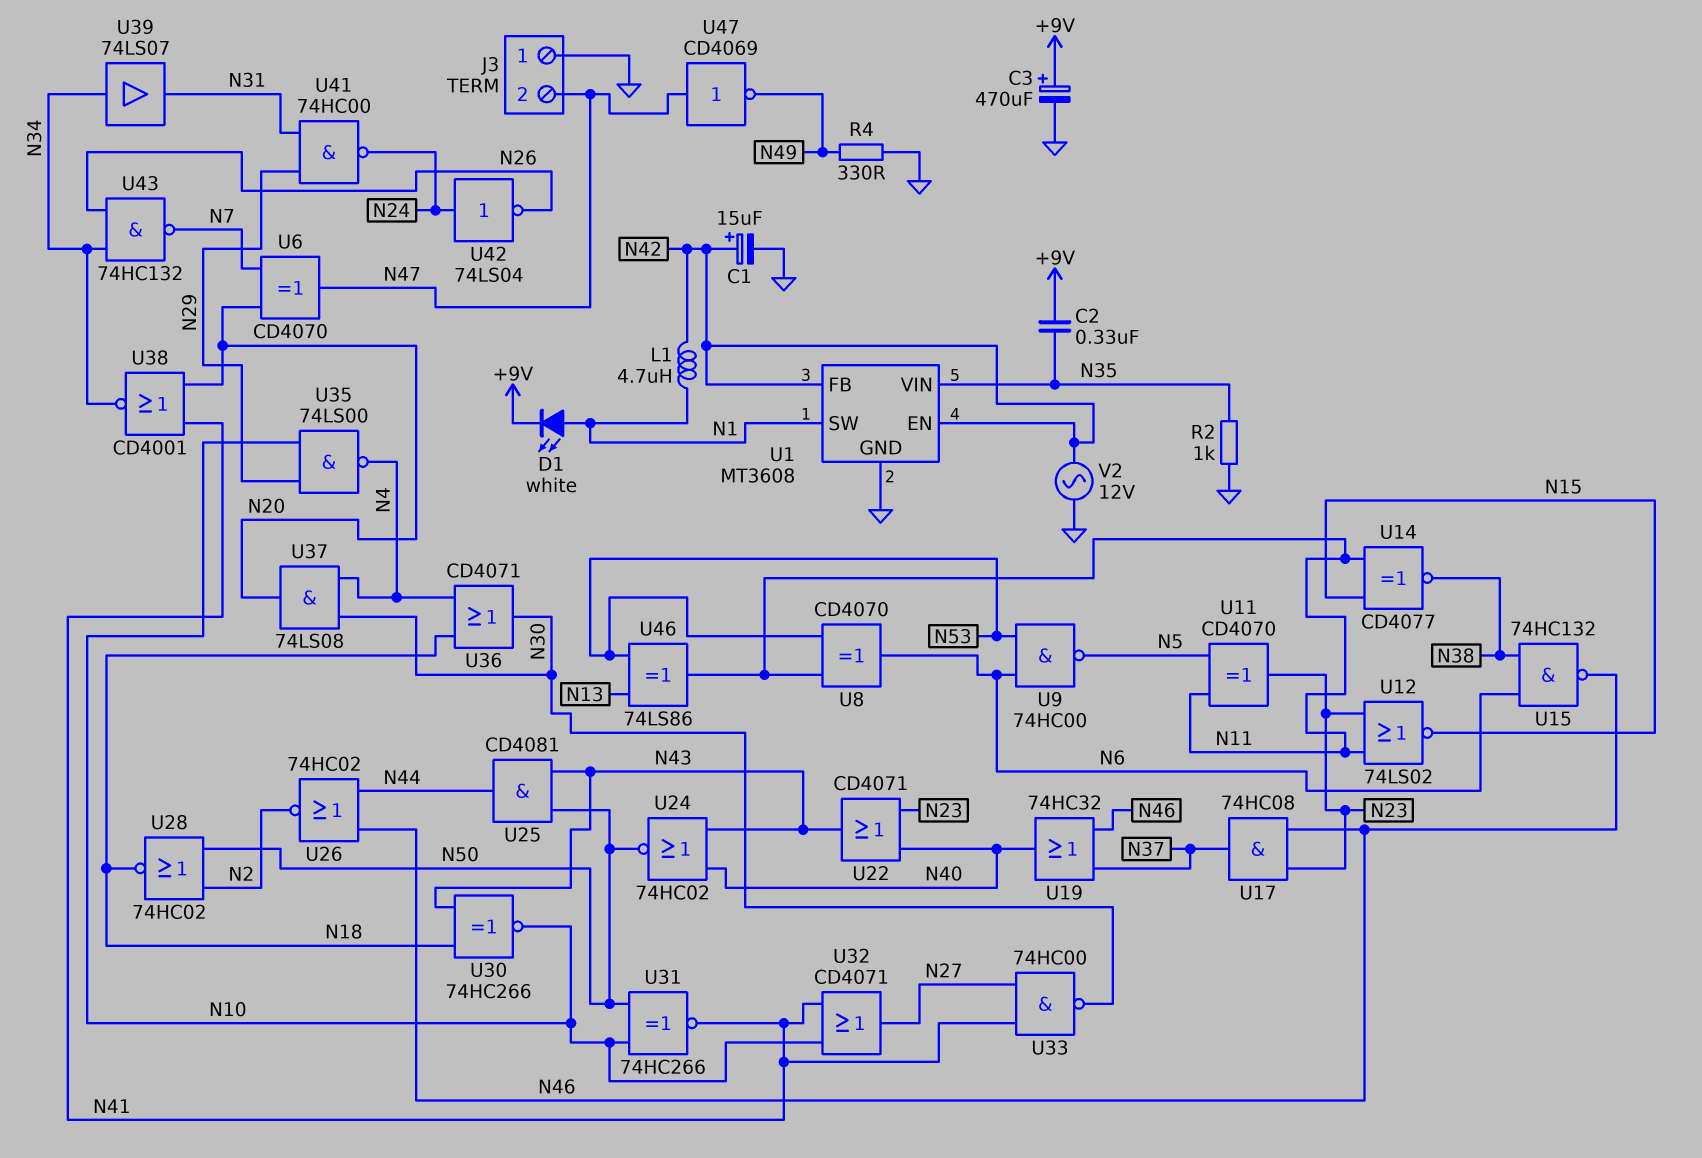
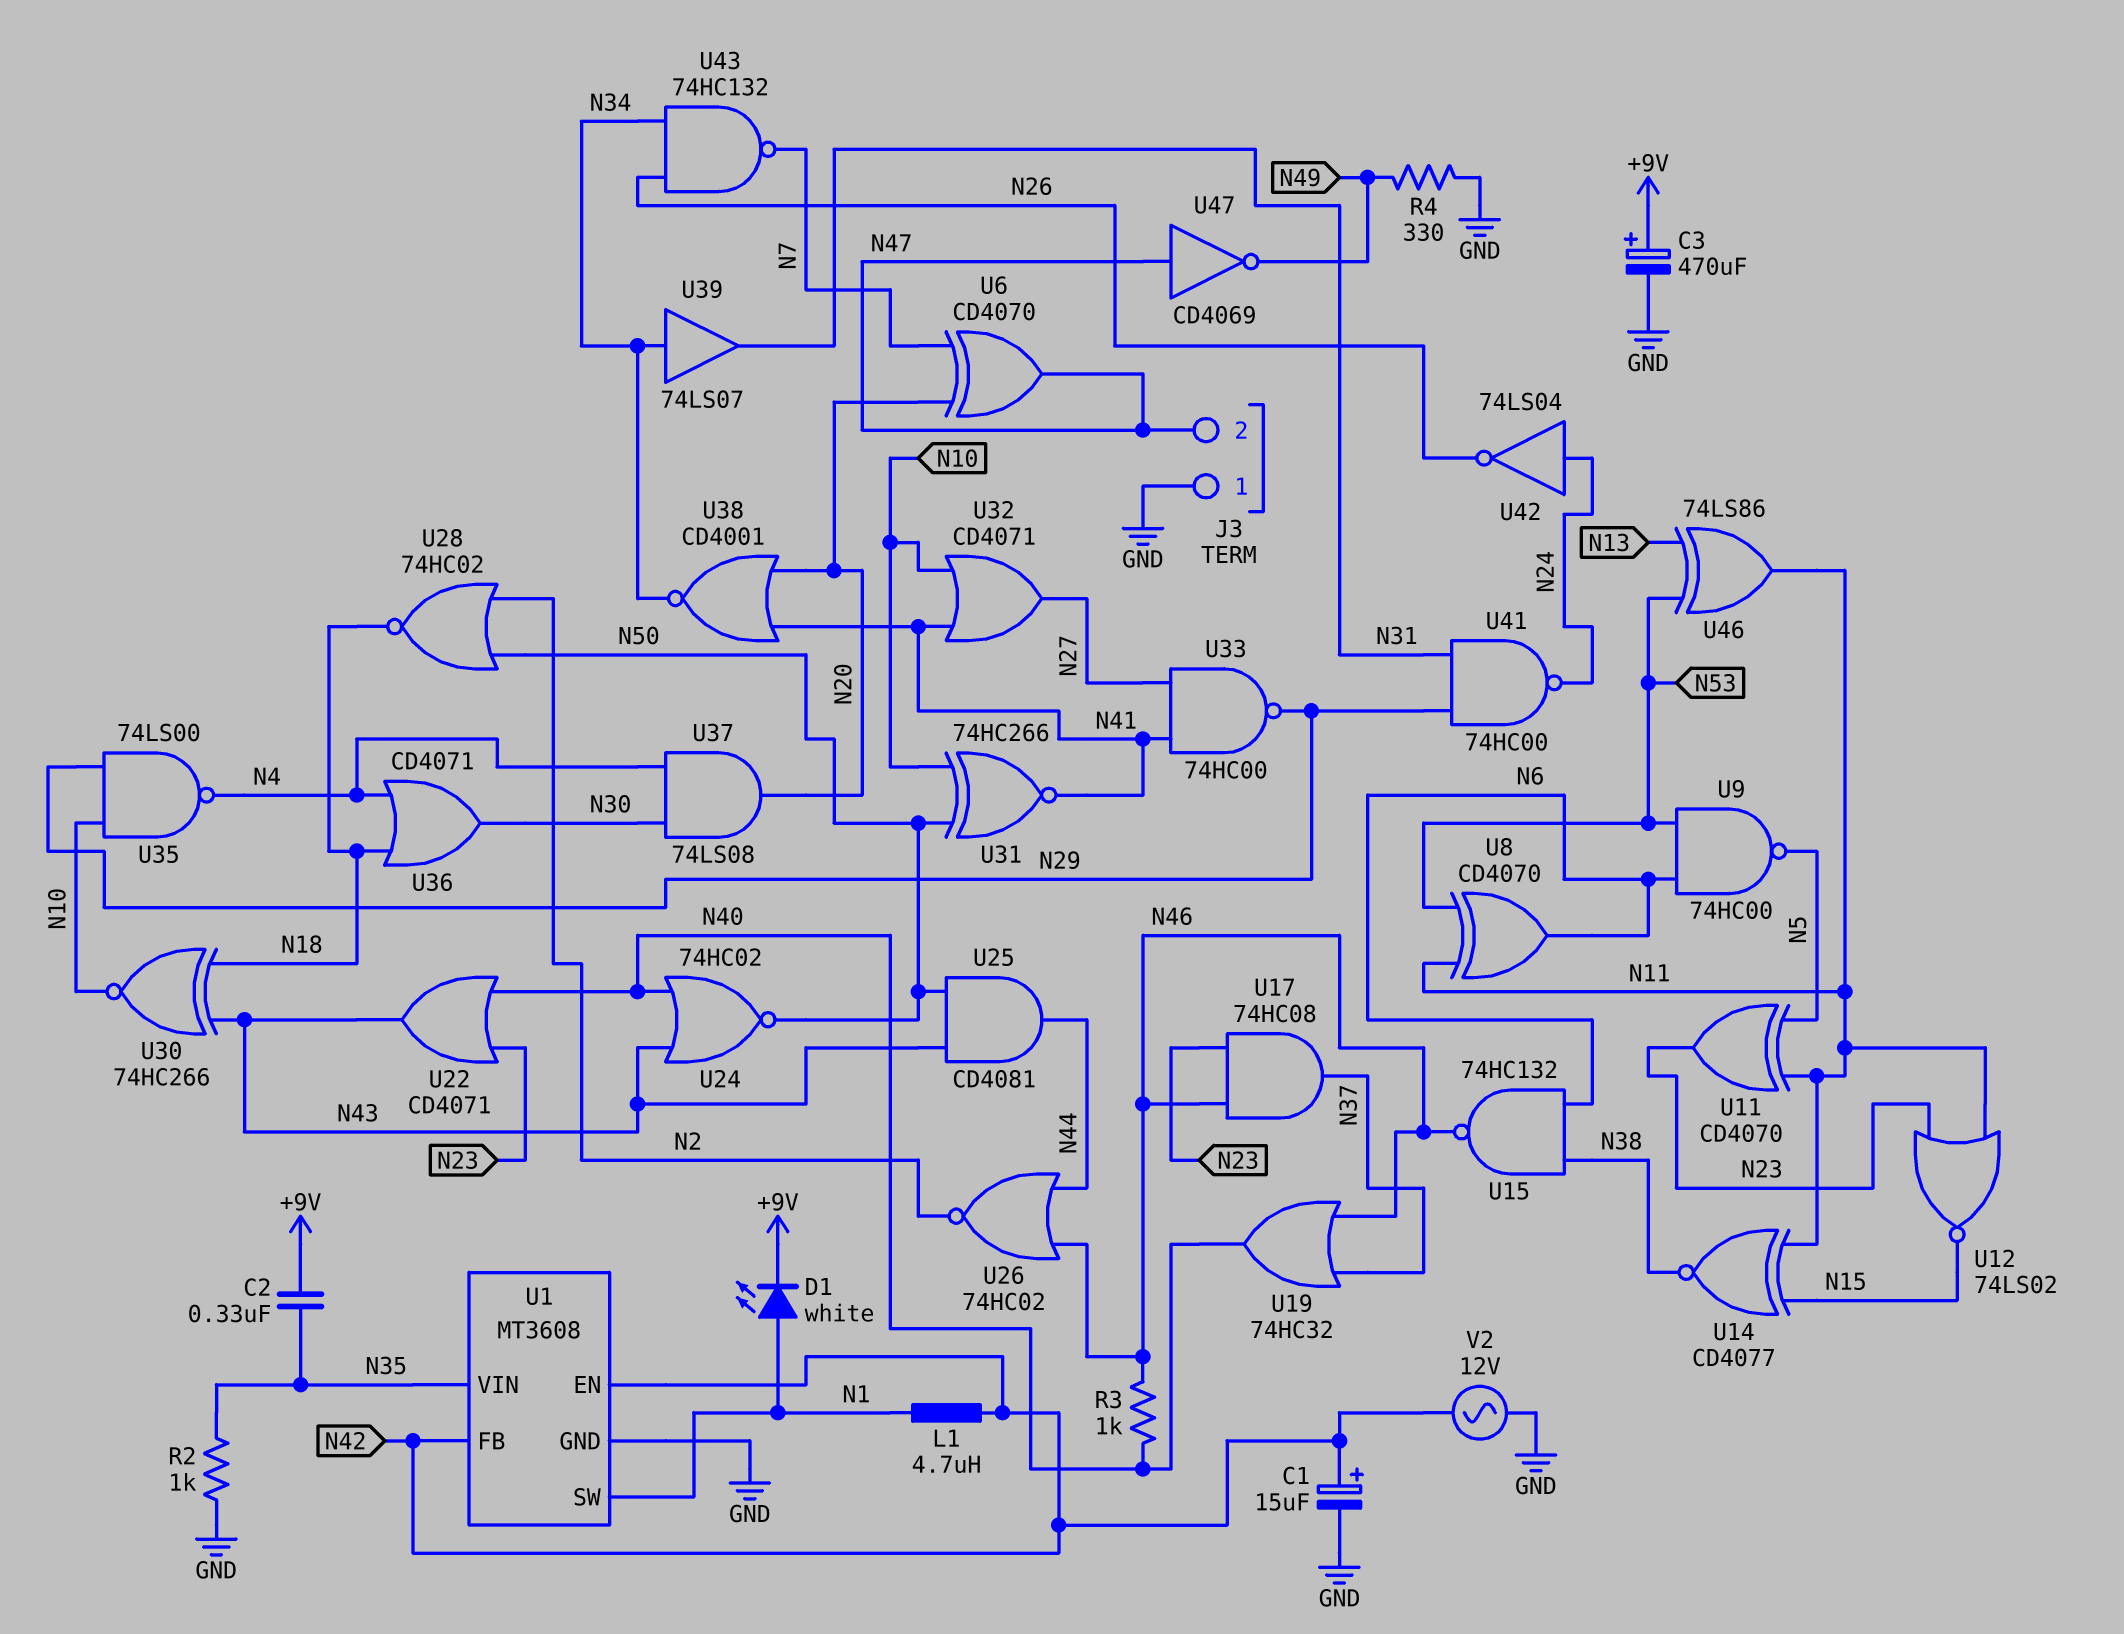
R3: none -> 1k (N40, N46)
U33: NAND 74HC00 (in N27, in N41, out N30) -> NAND 74HC00 (in N27, in N41, out N29)

